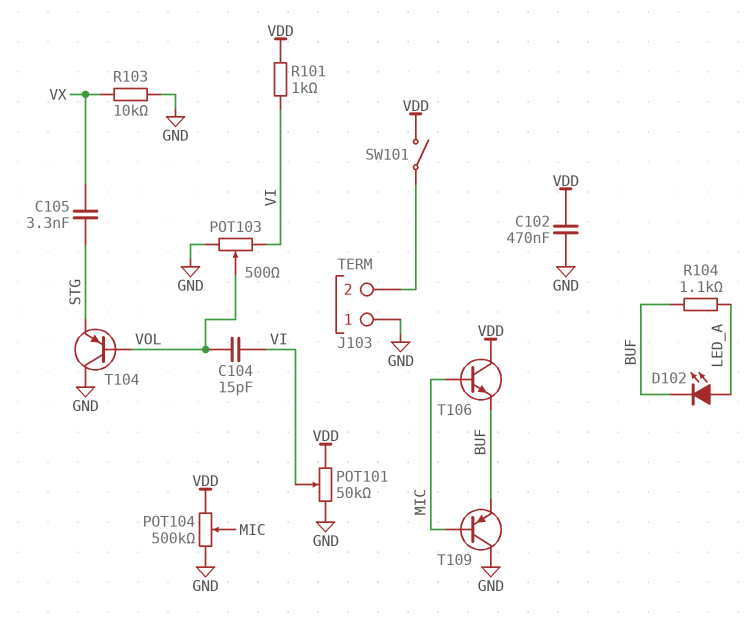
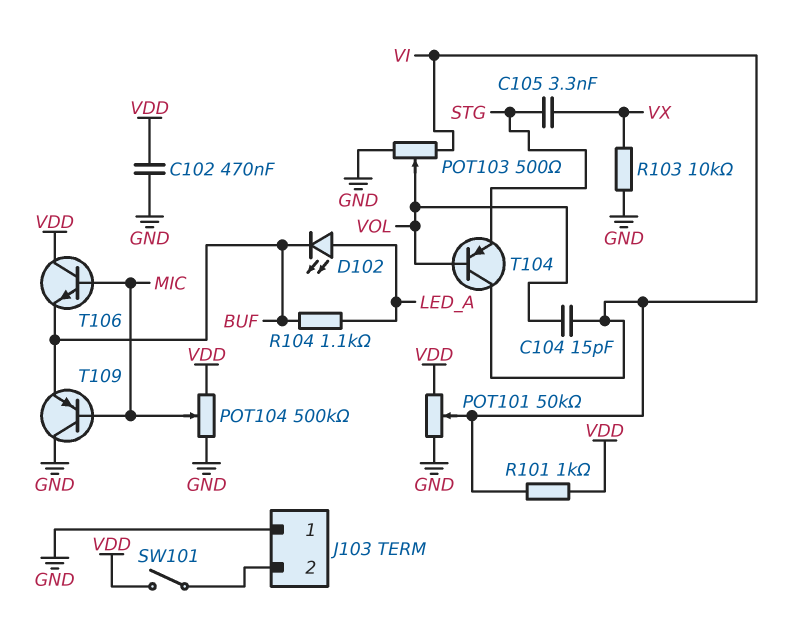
T104: PNP (B VOL, C GND, E STG) -> PNP (B VOL, C VI, E STG)

